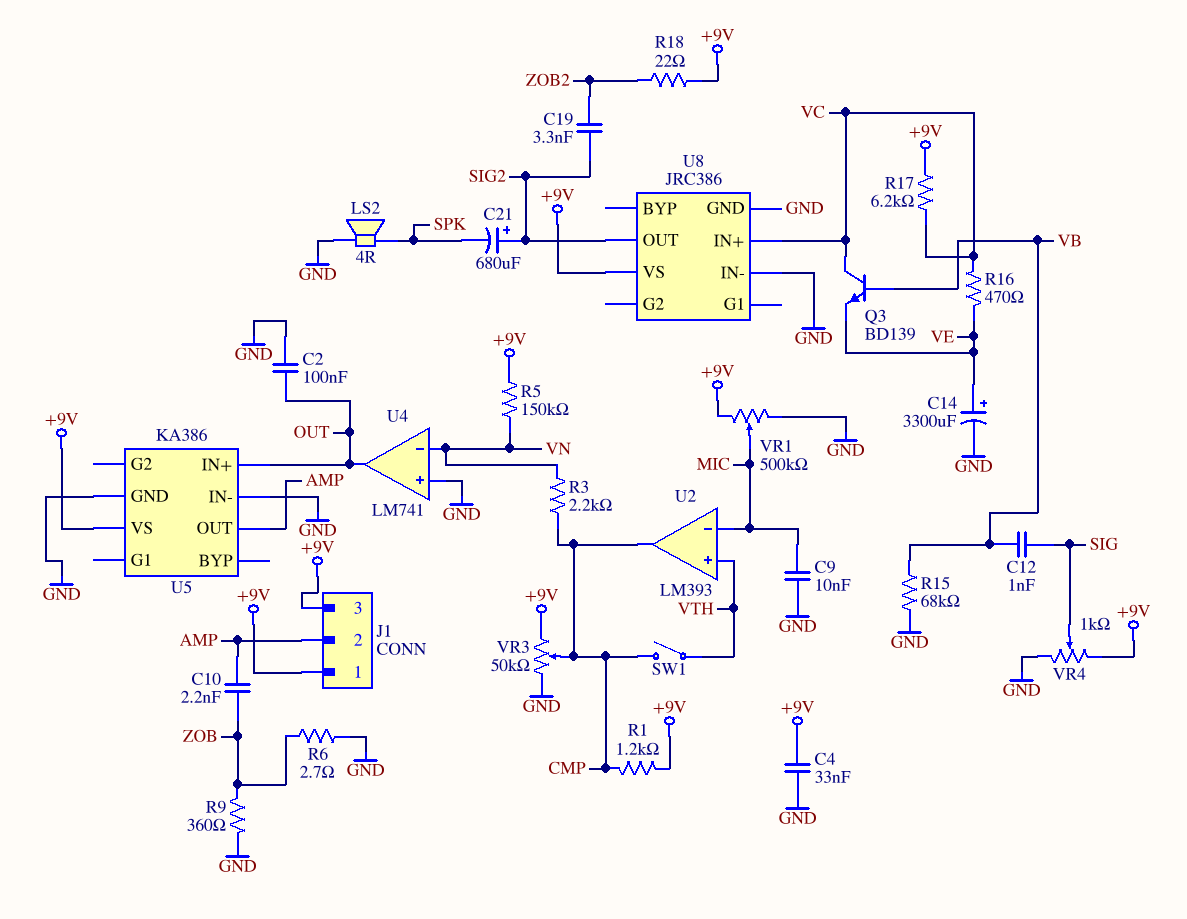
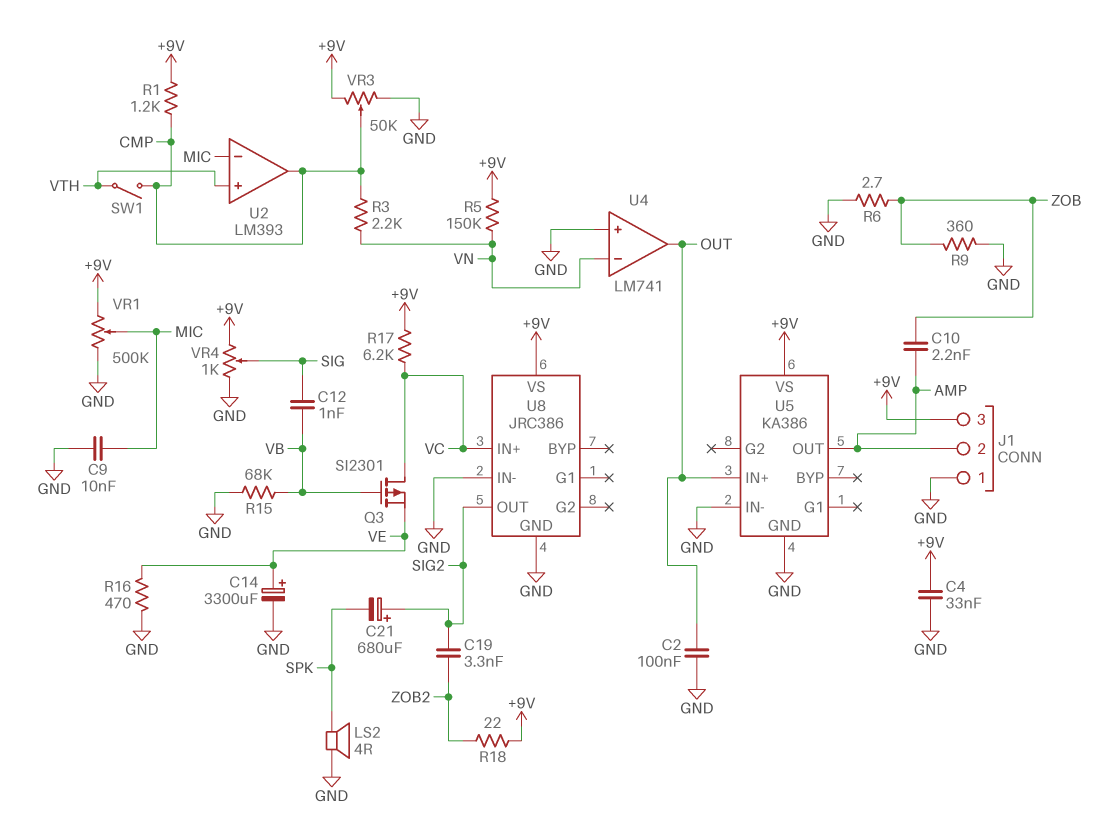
J1 pin 1: +9V -> GND
Q3: NPN BD139 (B VB, C VC, E VE) -> PMOS SI2301 (G VB, D VC, S VE)
R16: 470 (VC, VE) -> 470 (GND, VE)

